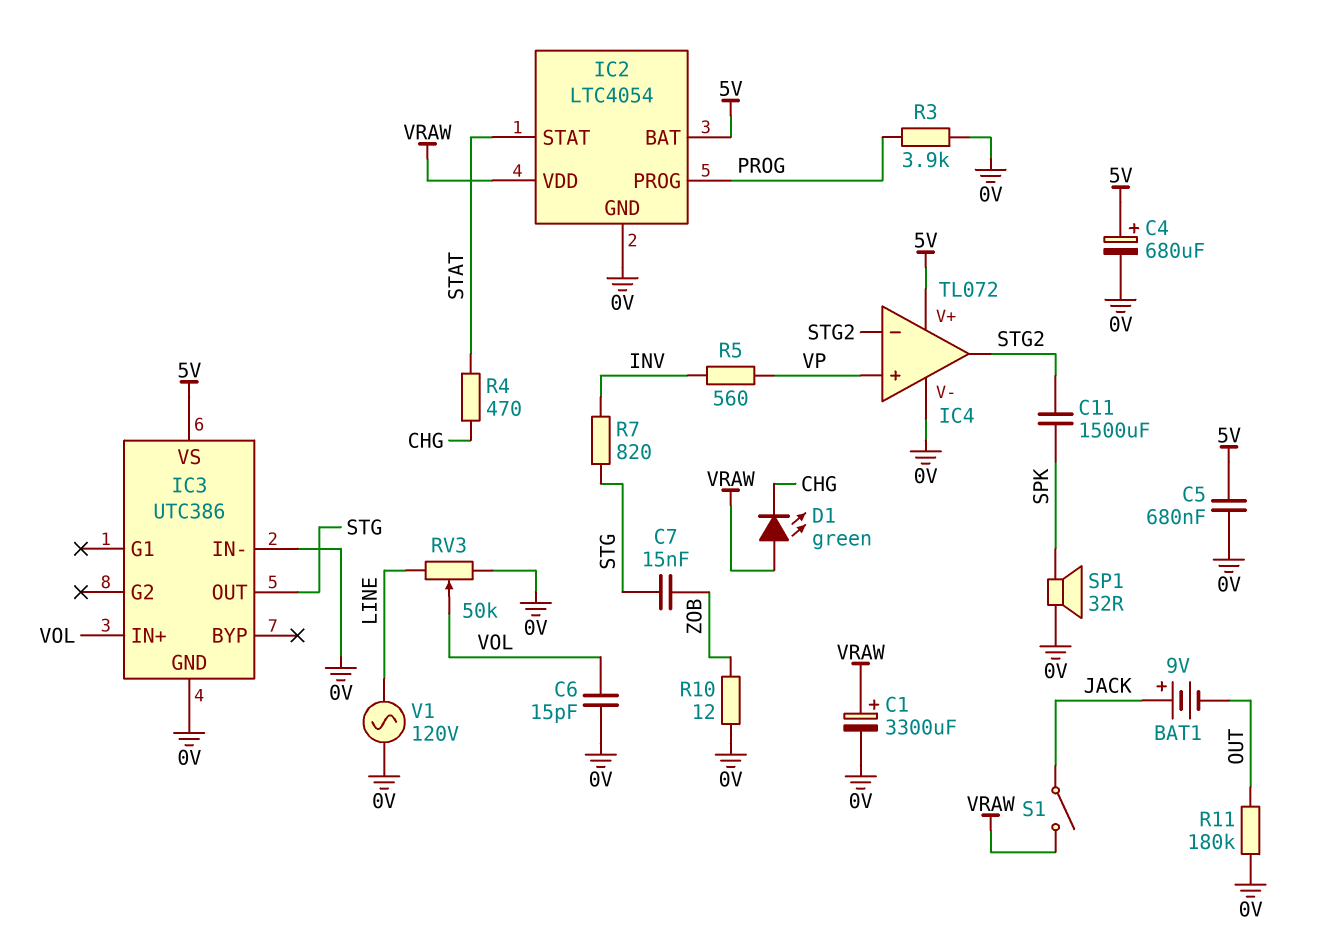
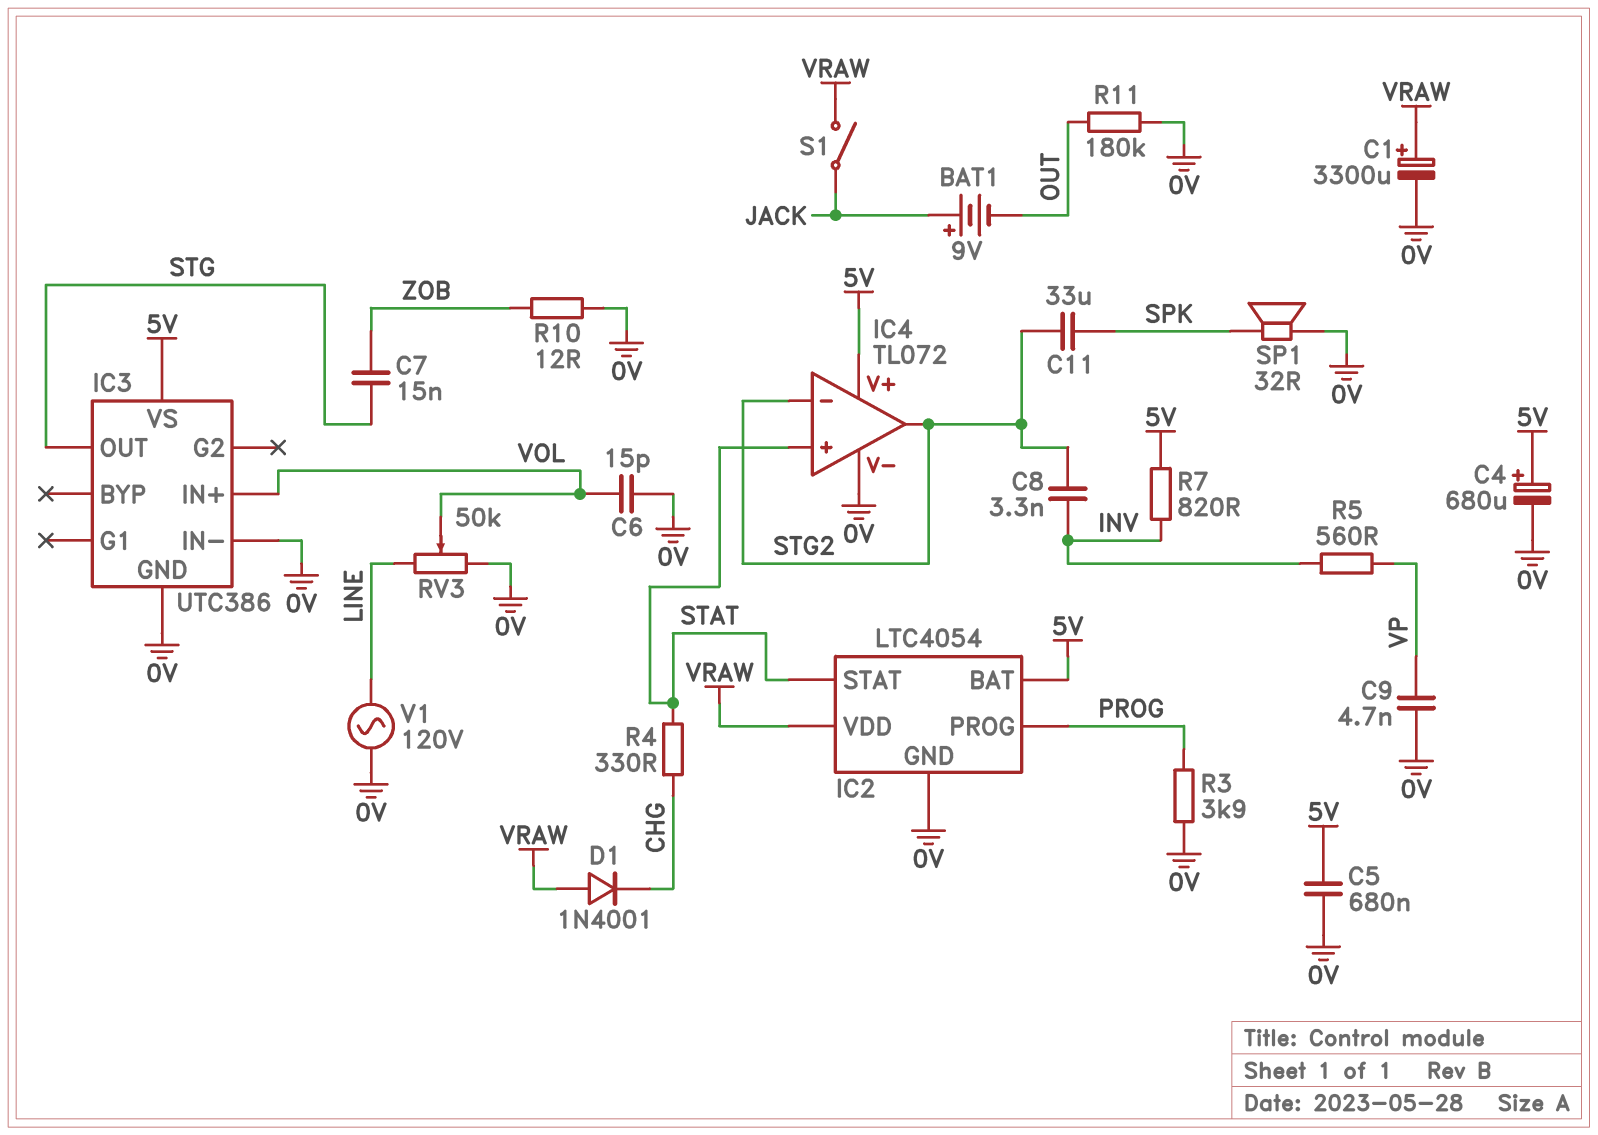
C8: none -> 3.3nF (INV, STG2)
C9: none -> 4.7nF (0V, VP)
C11: 1500uF (SPK, STG2) -> 33uF (SPK, STG2)
D1: LED green (A VRAW, K CHG) -> diode 1N4001 (A VRAW, K CHG)
IC4 pin in+: VP -> STAT
R4: 470 (CHG, STAT) -> 330 (CHG, STAT)
R7: 820 (INV, STG) -> 820 (5V, INV)

